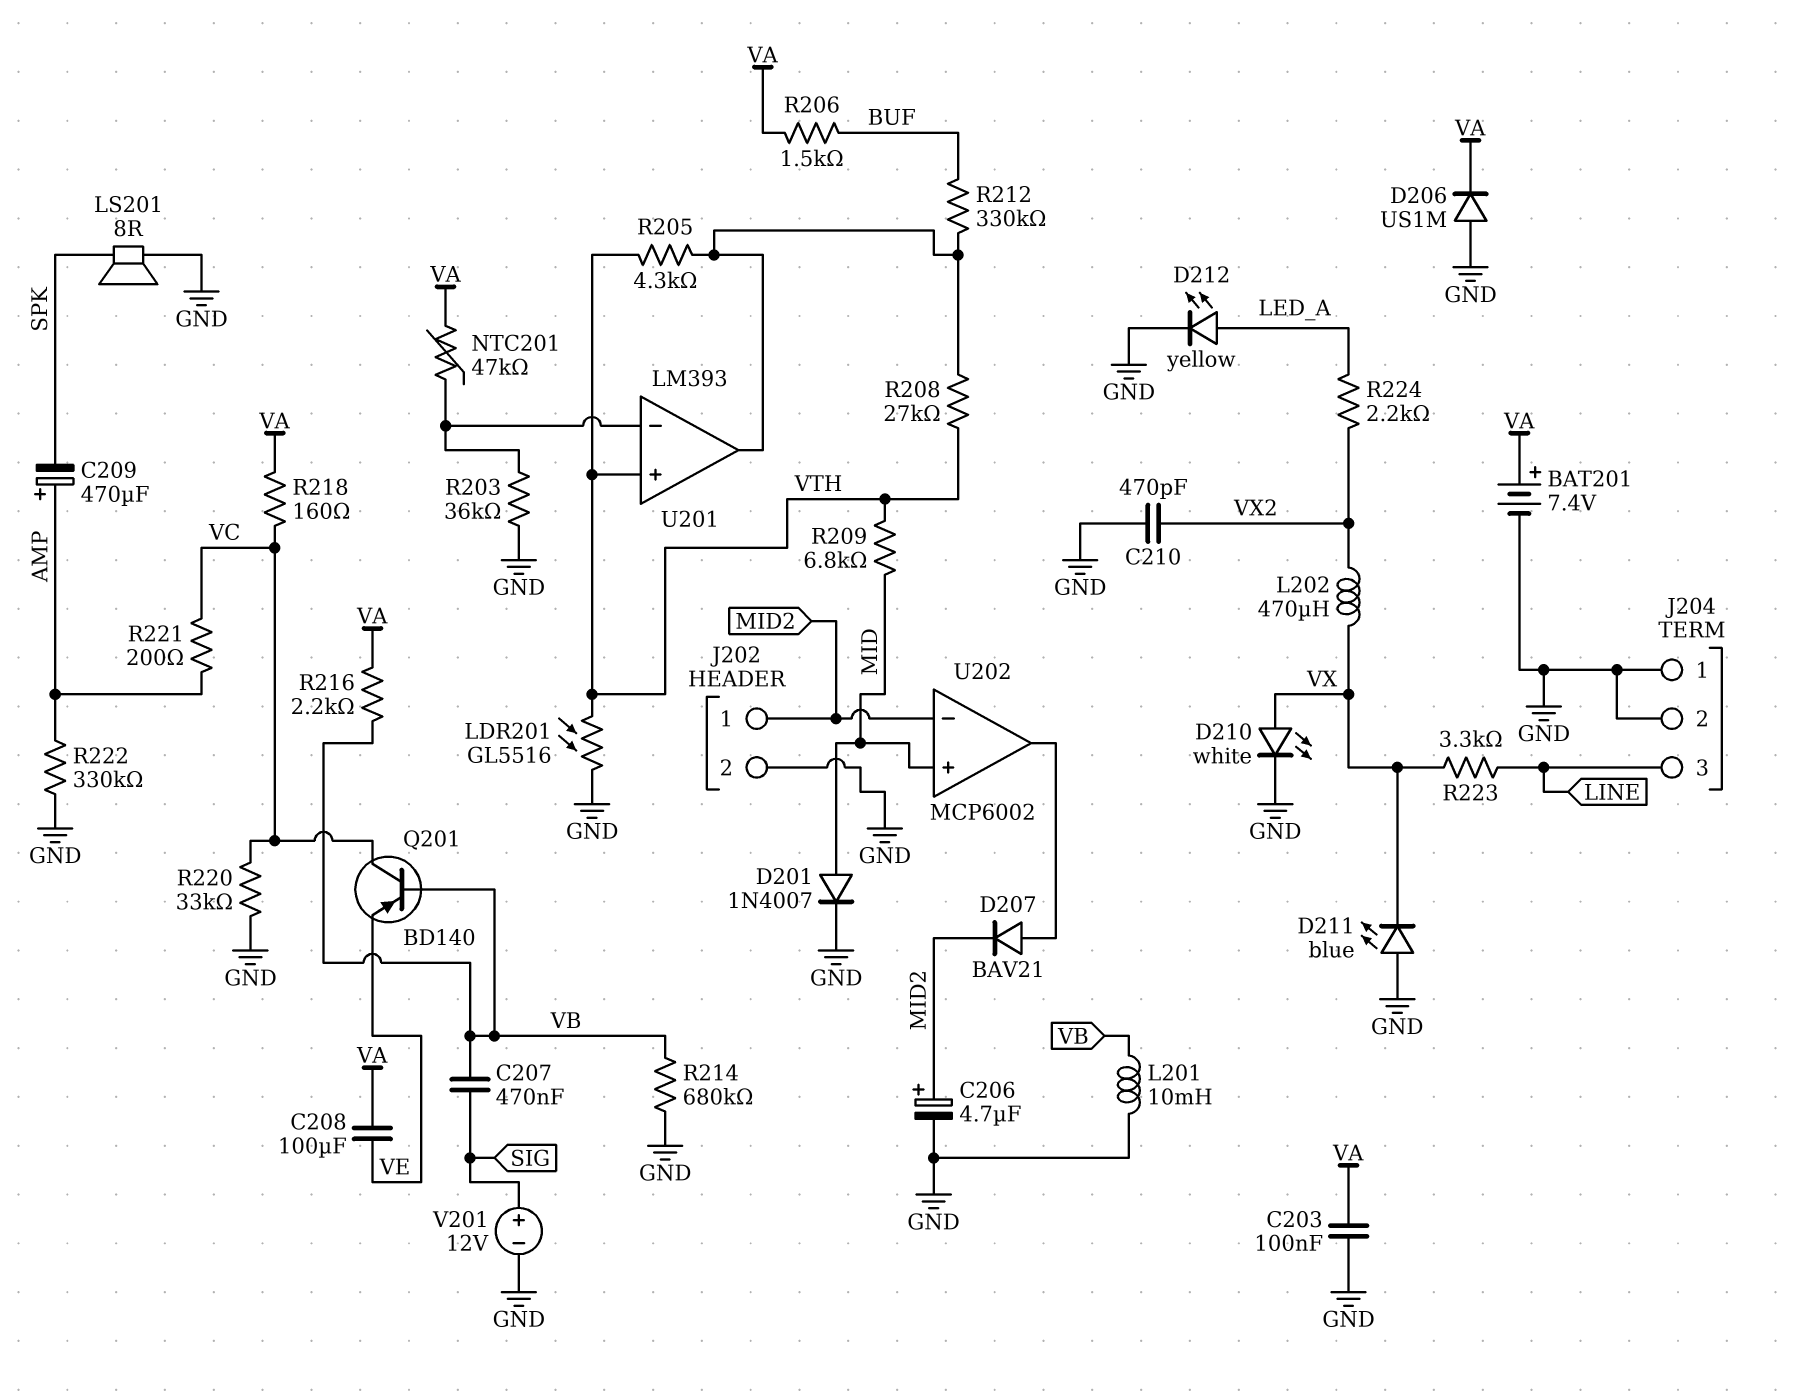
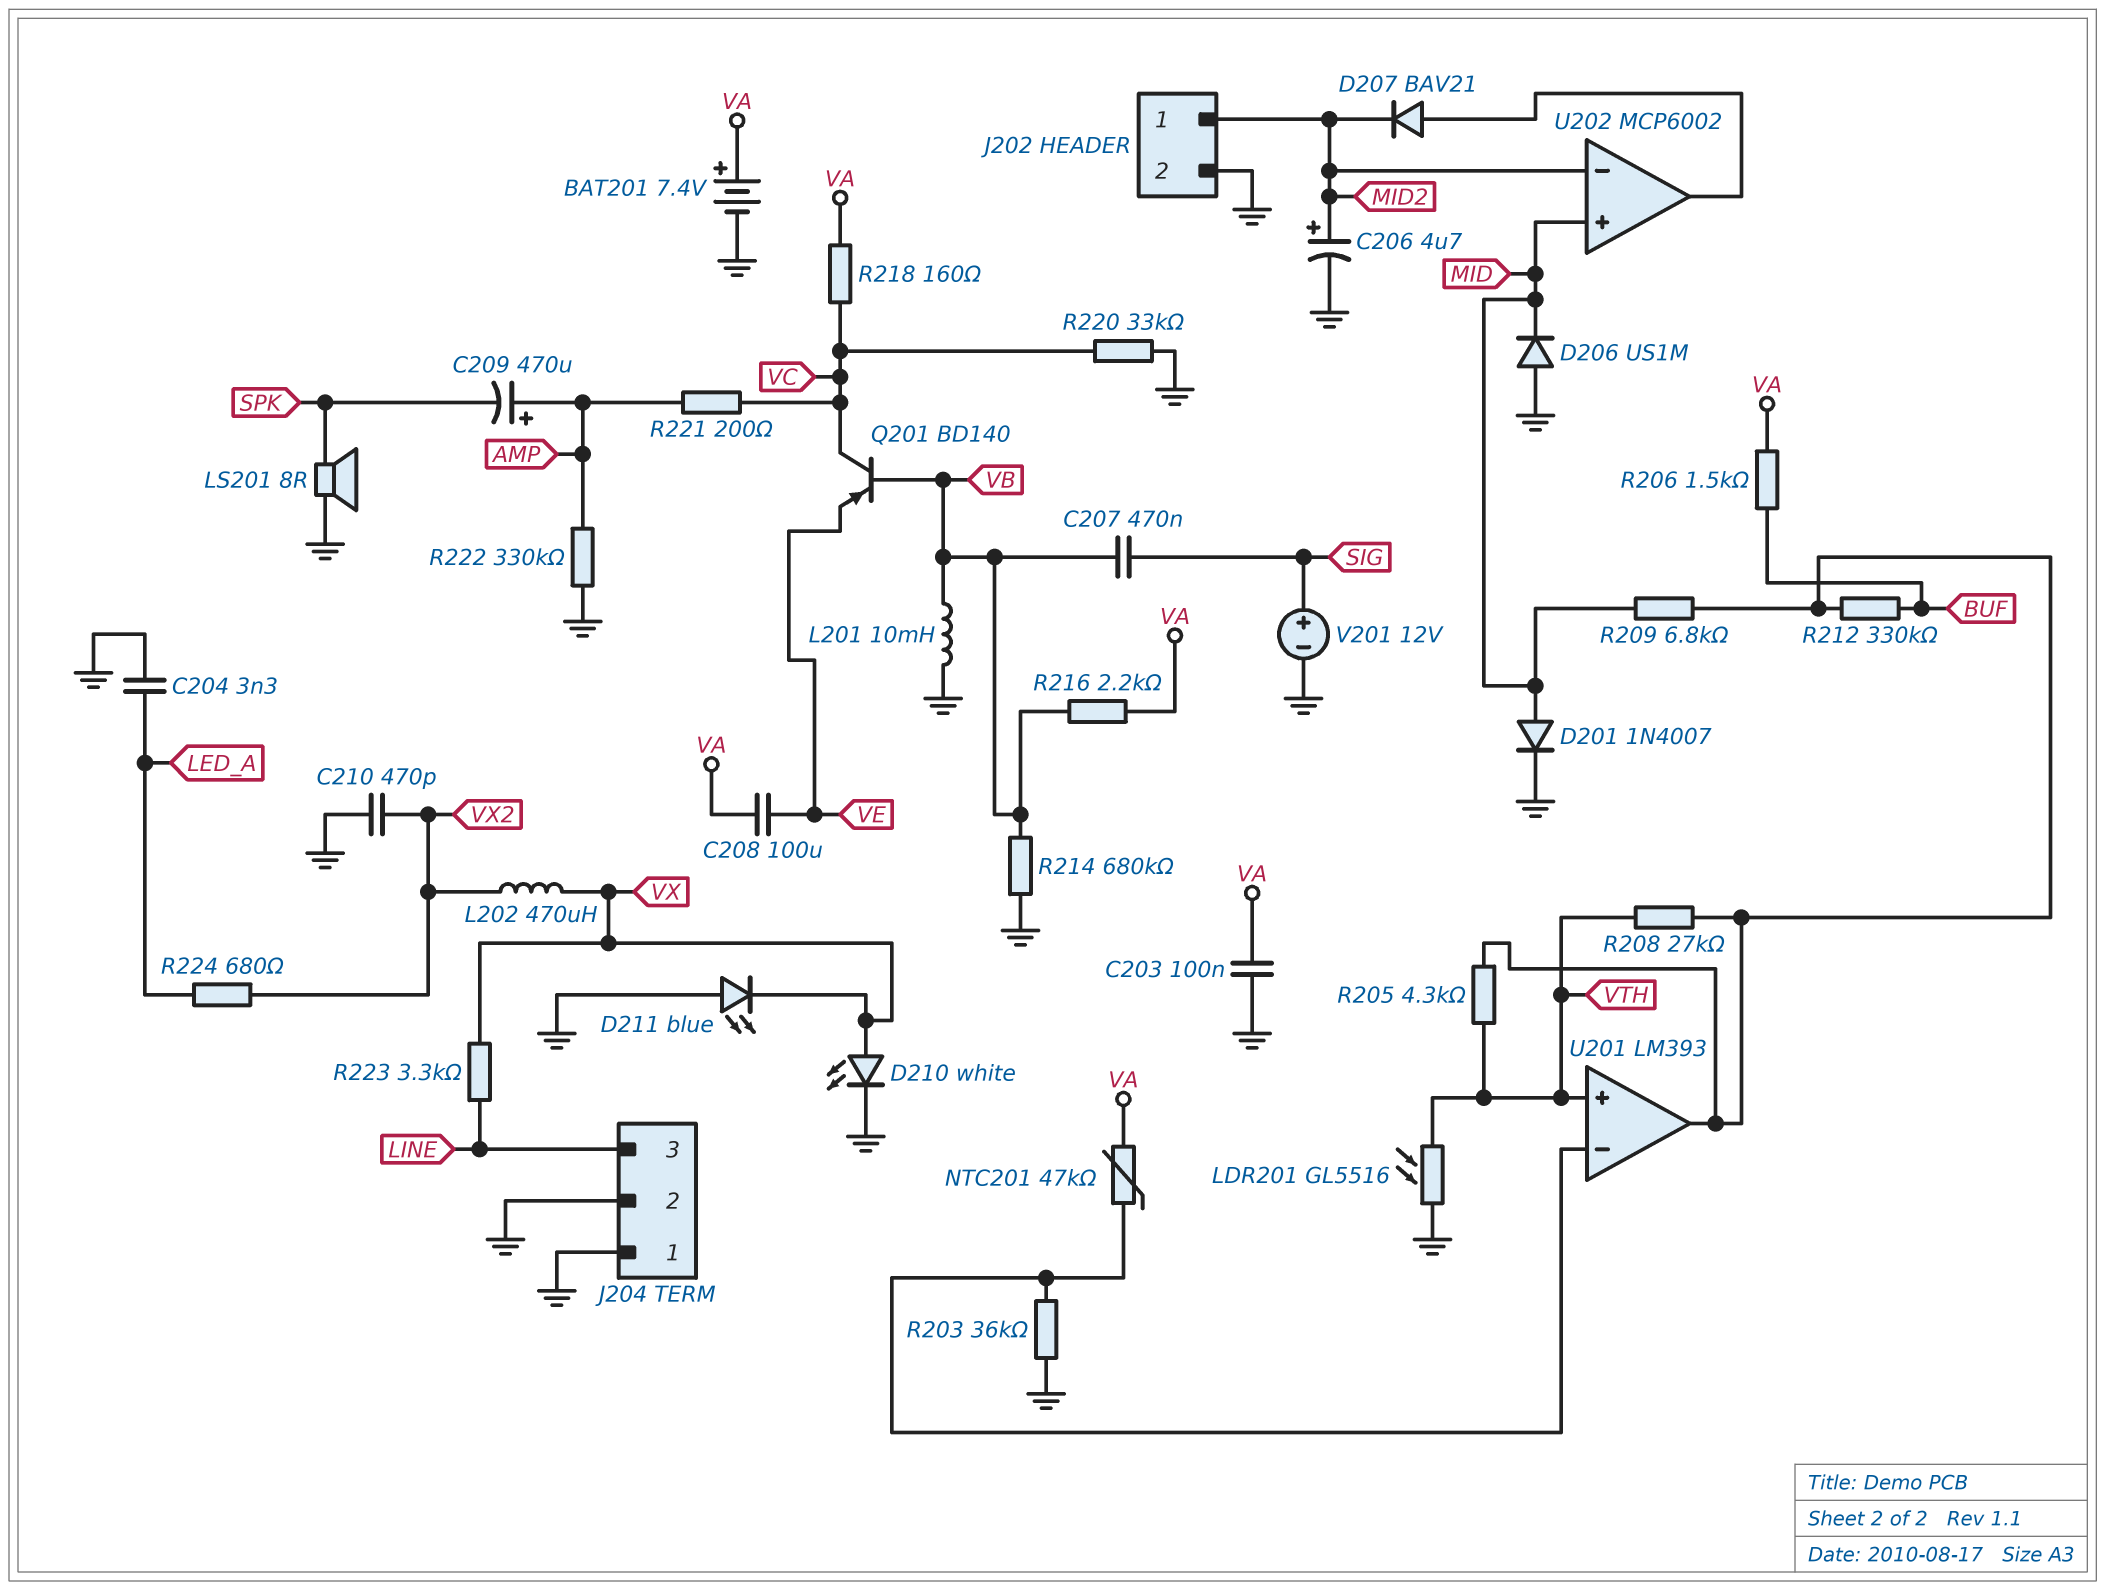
C204: none -> 3.3nF (GND, LED_A)
D206: diode US1M (A GND, K VA) -> diode US1M (A GND, K MID)
D212: LED yellow (A LED_A, K GND) -> none
R209: 6.8k (MID, VTH) -> 6.8k (MID, U201/out)
R224: 2.2k (LED_A, VX2) -> 680 (LED_A, VX2)

